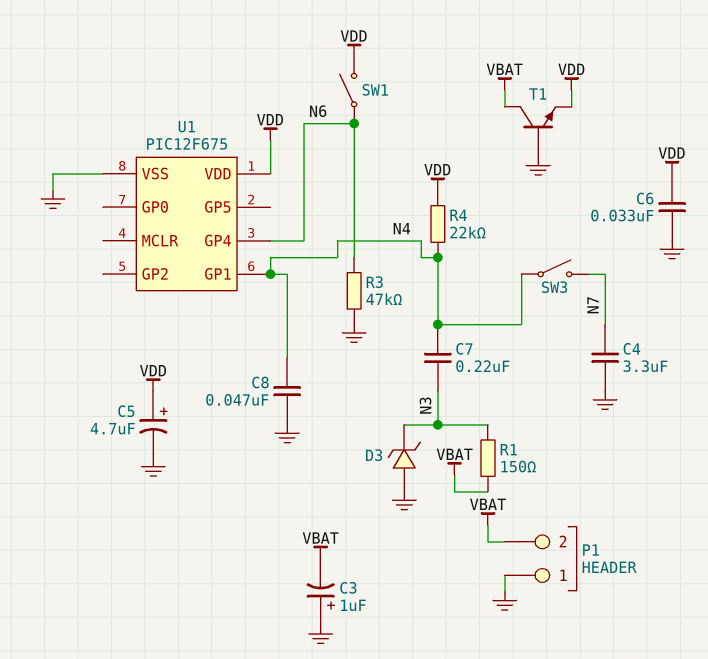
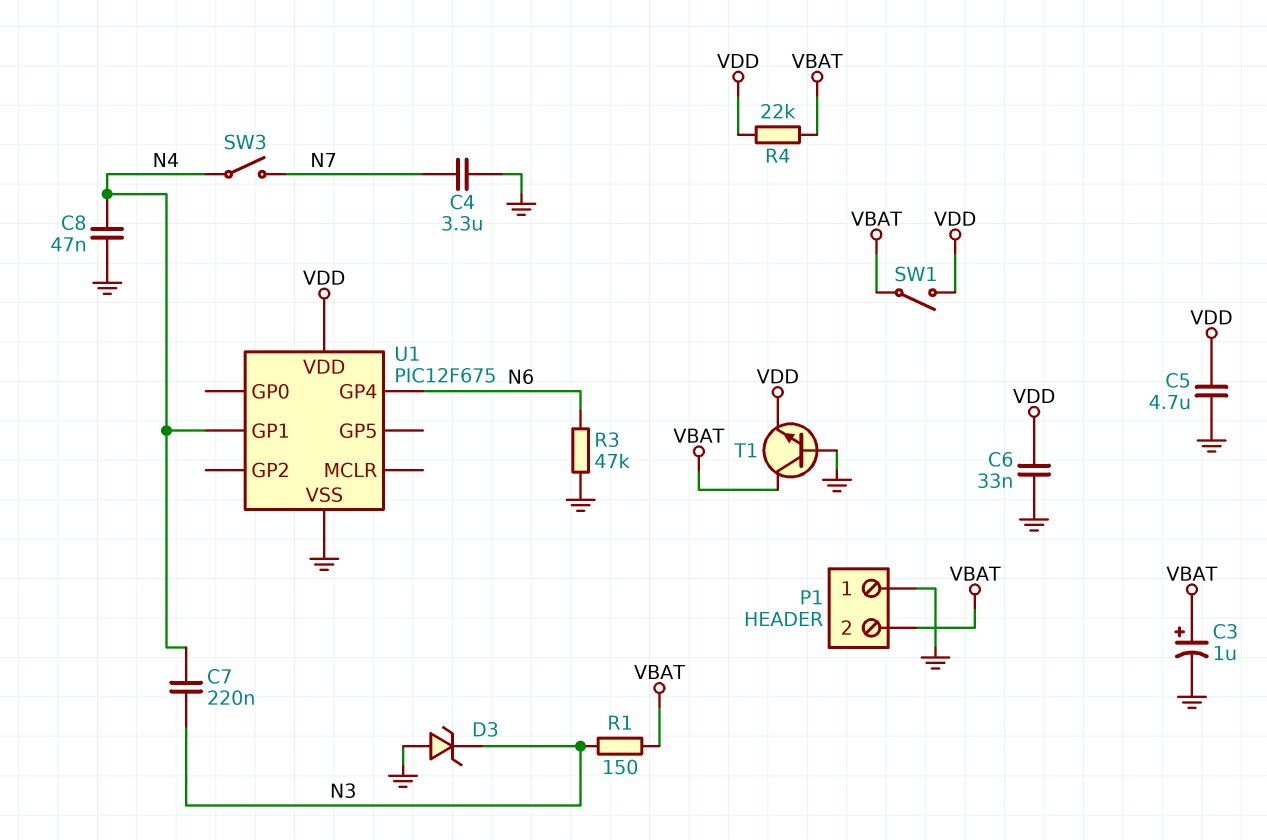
C3: 1uF (plus GND, minus VBAT) -> 1uF (plus VBAT, minus GND)
C5: 4.7uF (plus VDD, minus GND) -> 4.7uF (GND, VDD)
R4: 22k (N4, VDD) -> 22k (VBAT, VDD)
SW1: switch (N6, VDD) -> switch (VBAT, VDD)

